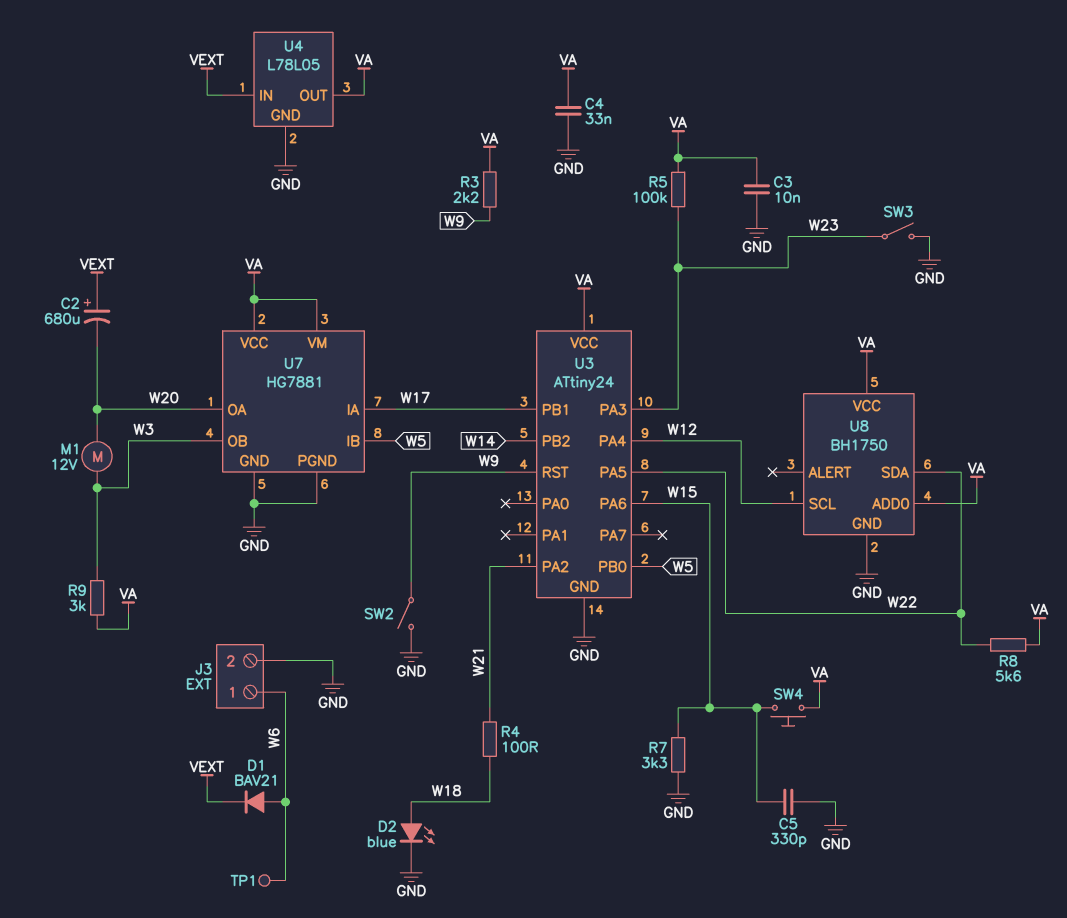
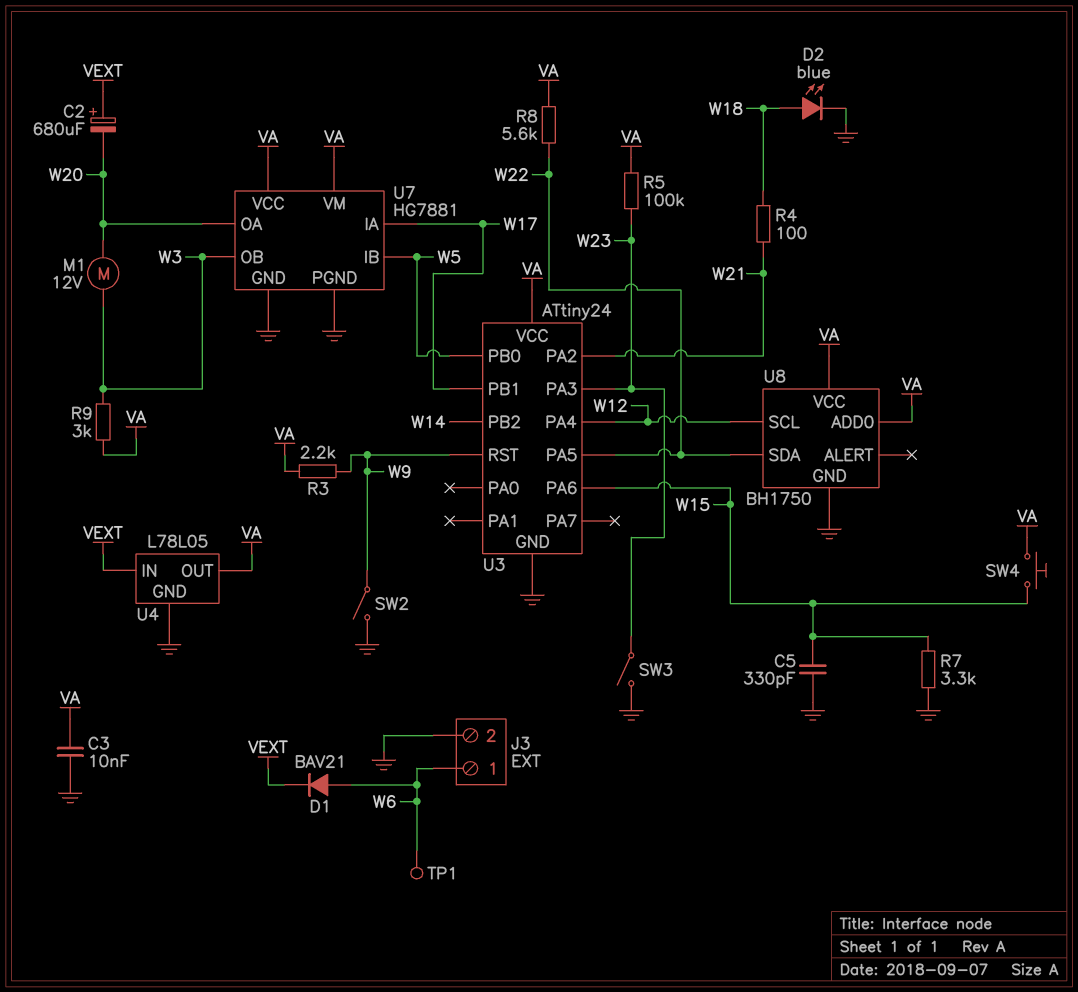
C4: 33nF (GND, VA) -> none

